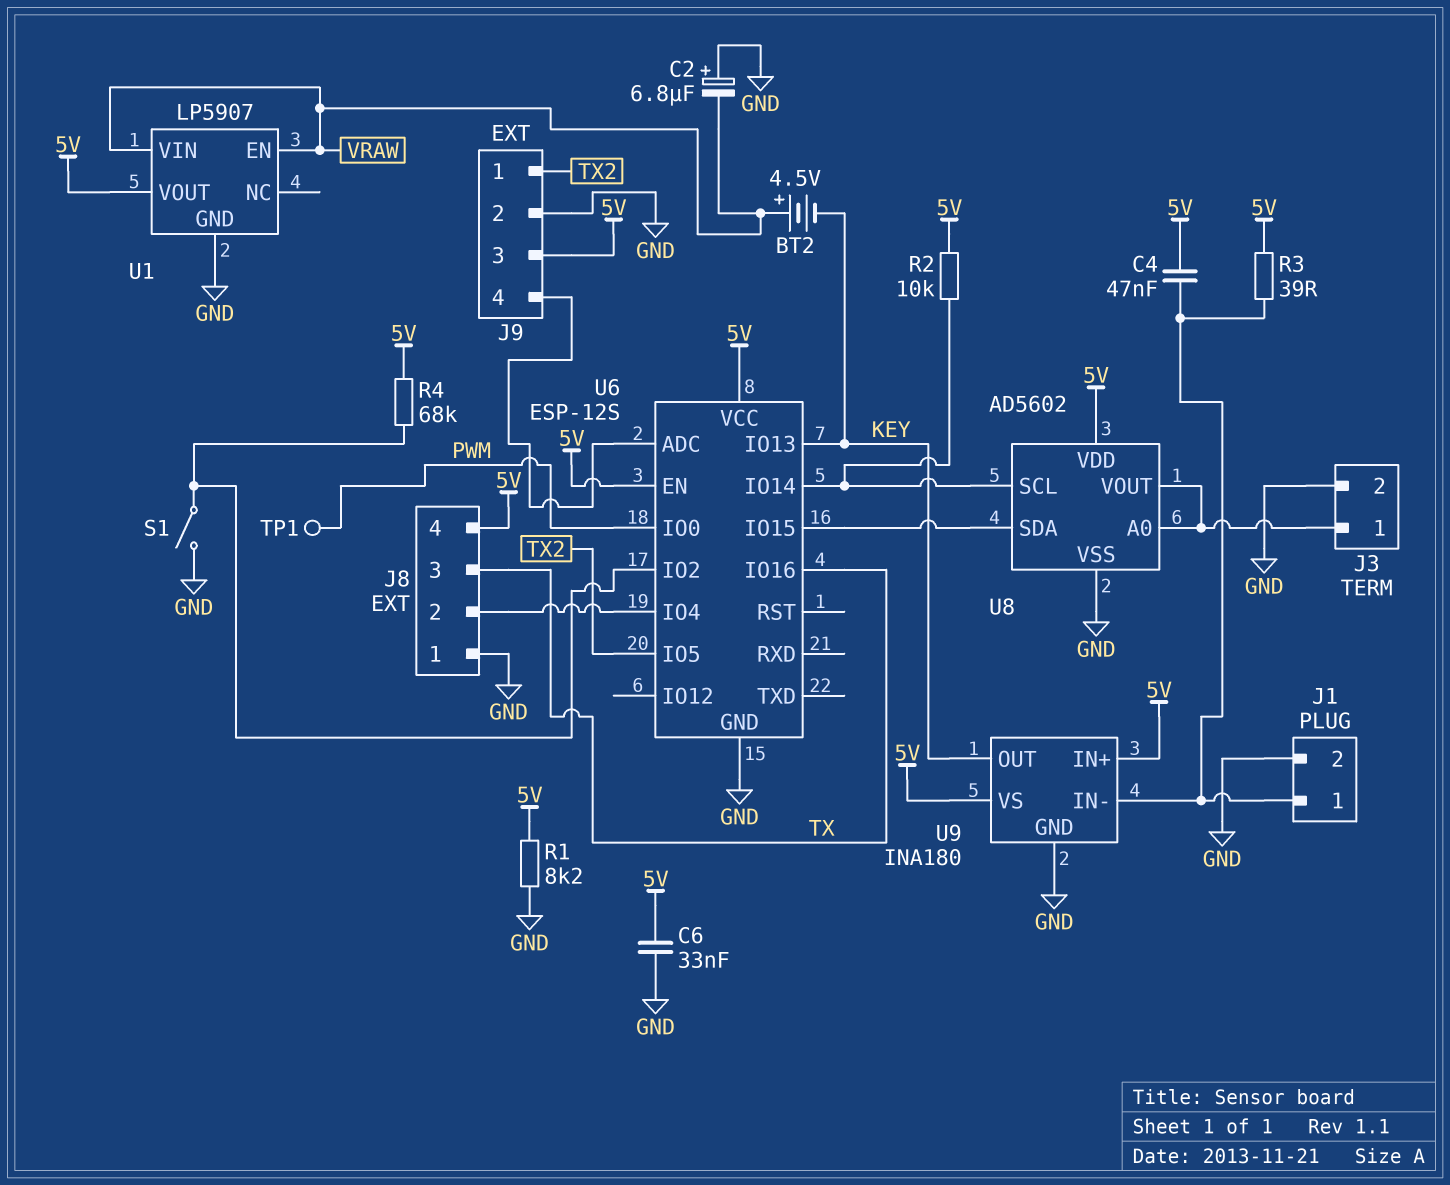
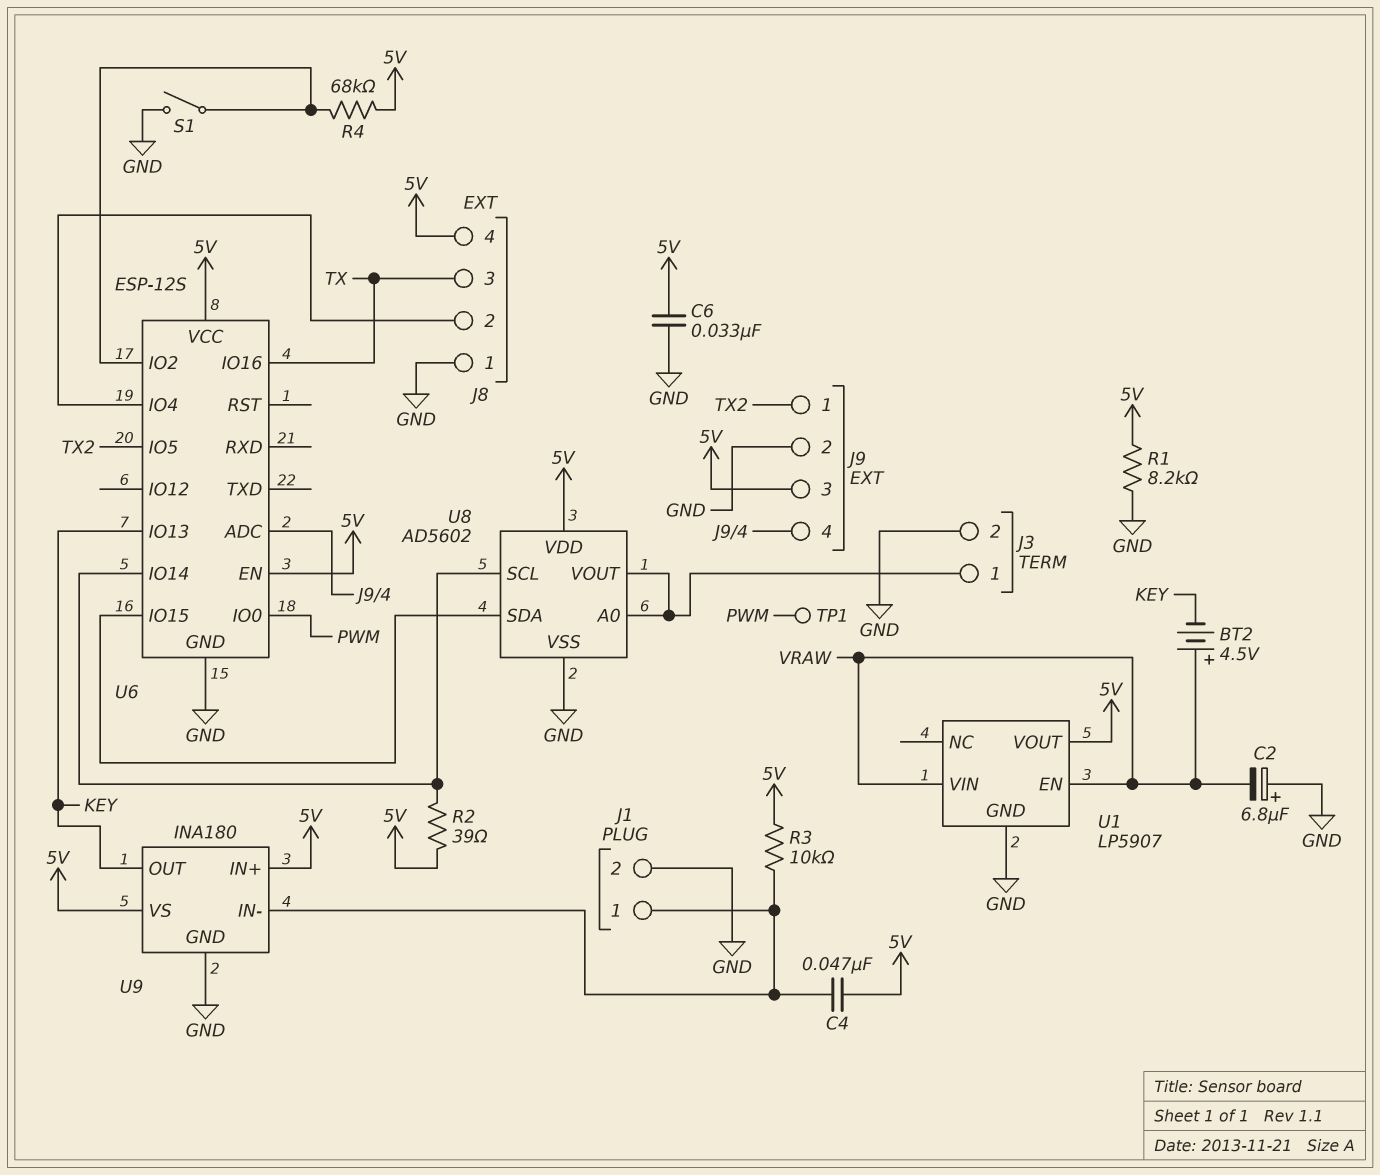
R2: 10k (5V, U6/IO14) -> 39 (5V, U6/IO14)
R3: 39 (5V, J1/1) -> 10k (5V, J1/1)

